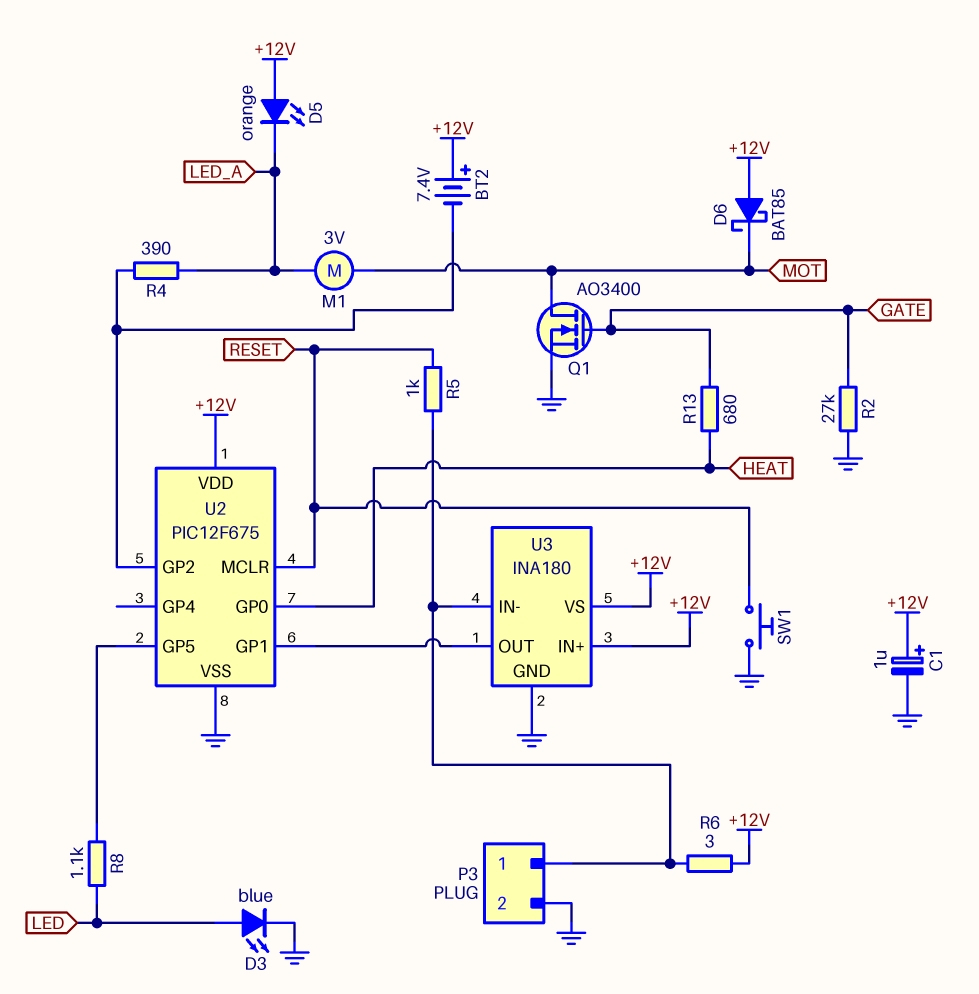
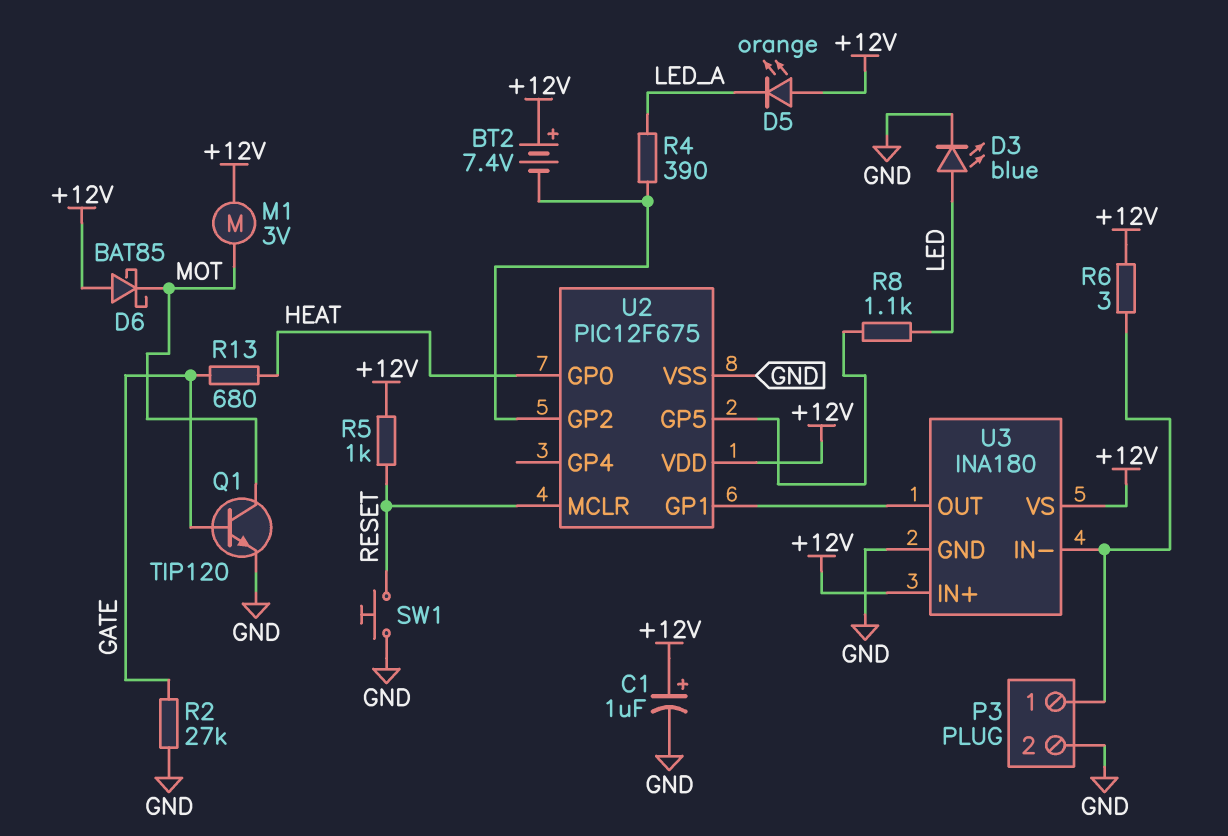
M1: motor 3V (LED_A, MOT) -> motor 3V (+12V, MOT)
Q1: NMOS AO3400 (G GATE, D MOT, S GND) -> NPN TIP120 (B GATE, C MOT, E GND)
R5: 1k (P3/1, RESET) -> 1k (+12V, RESET)

